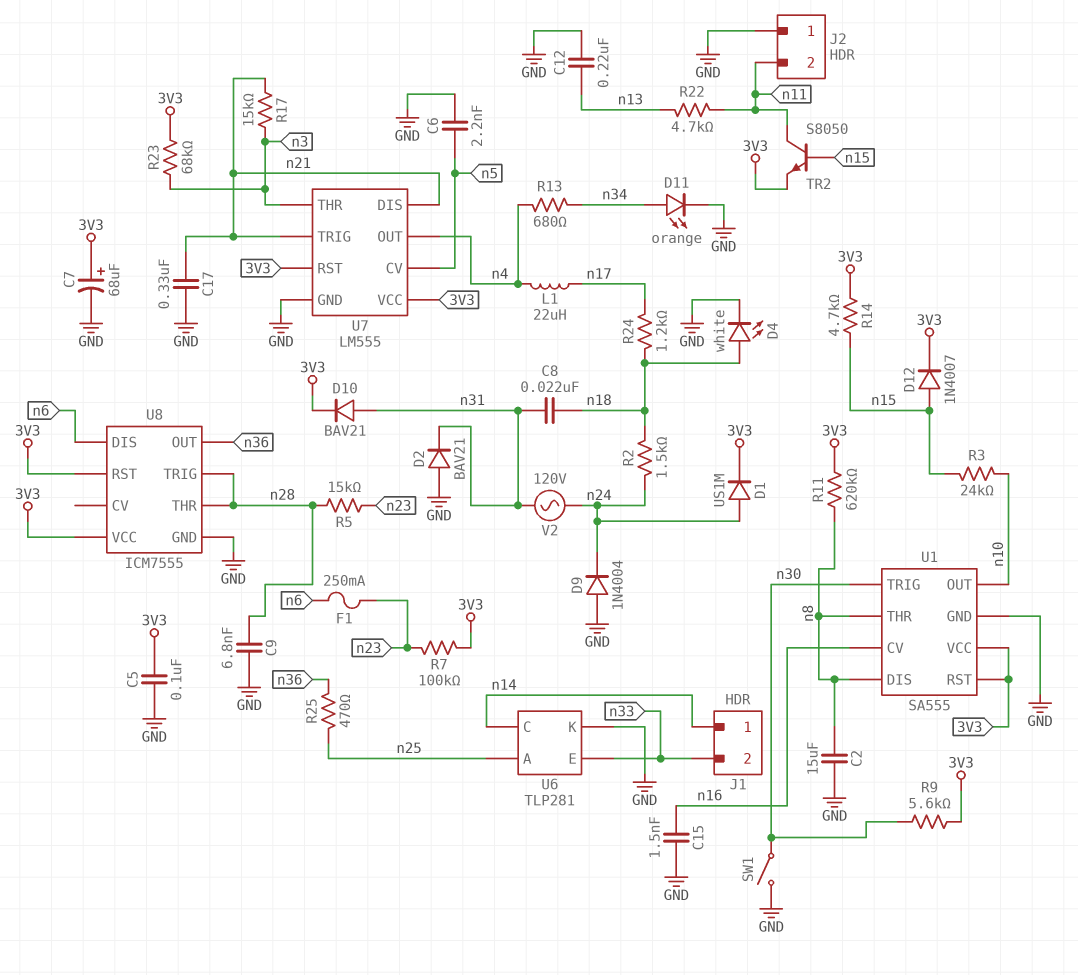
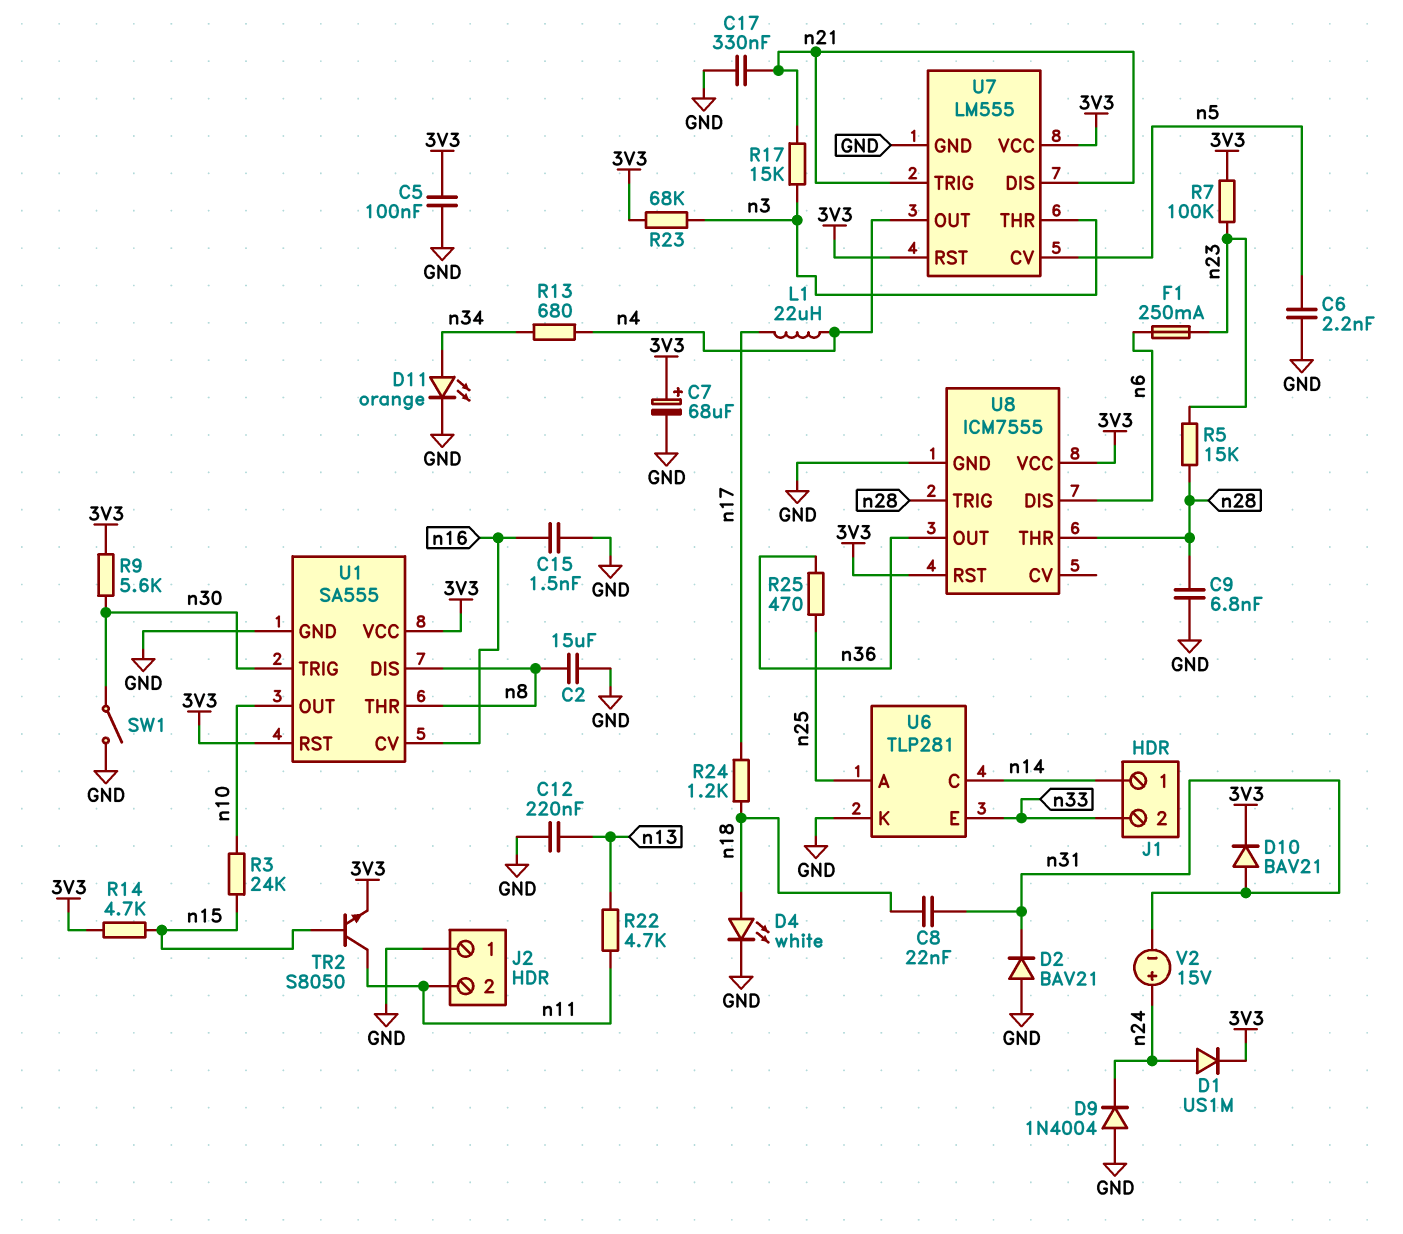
D12: diode 1N4007 (A n15, K 3V3) -> none
R2: 1.5k (n18, n24) -> none
R11: 620k (3V3, n8) -> none
V2: AC 120V (n24, n31) -> 15V (plus n24, minus n31)

